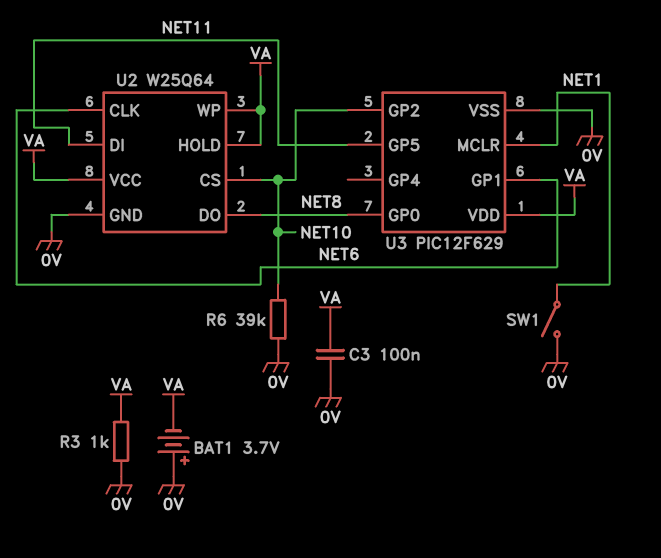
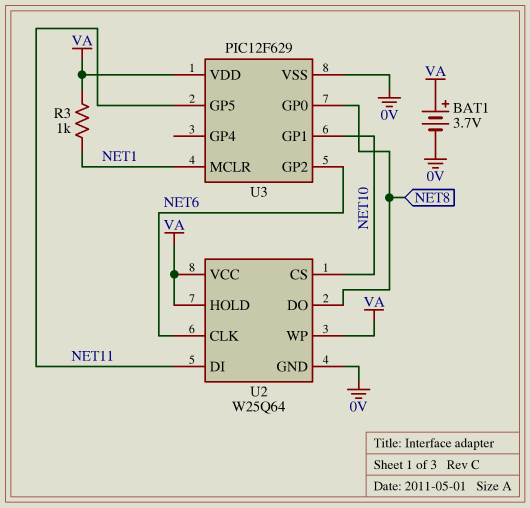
BAT1: 3.7V (plus 0V, minus VA) -> 3.7V (plus VA, minus 0V)
C3: 100nF (0V, VA) -> none
R3: 1k (0V, VA) -> 1k (NET1, VA)
R6: 39k (0V, NET10) -> none
SW1: switch (0V, NET1) -> none
U3 pin GP1: NET6 -> NET10
U3 pin GP2: NET10 -> NET6

